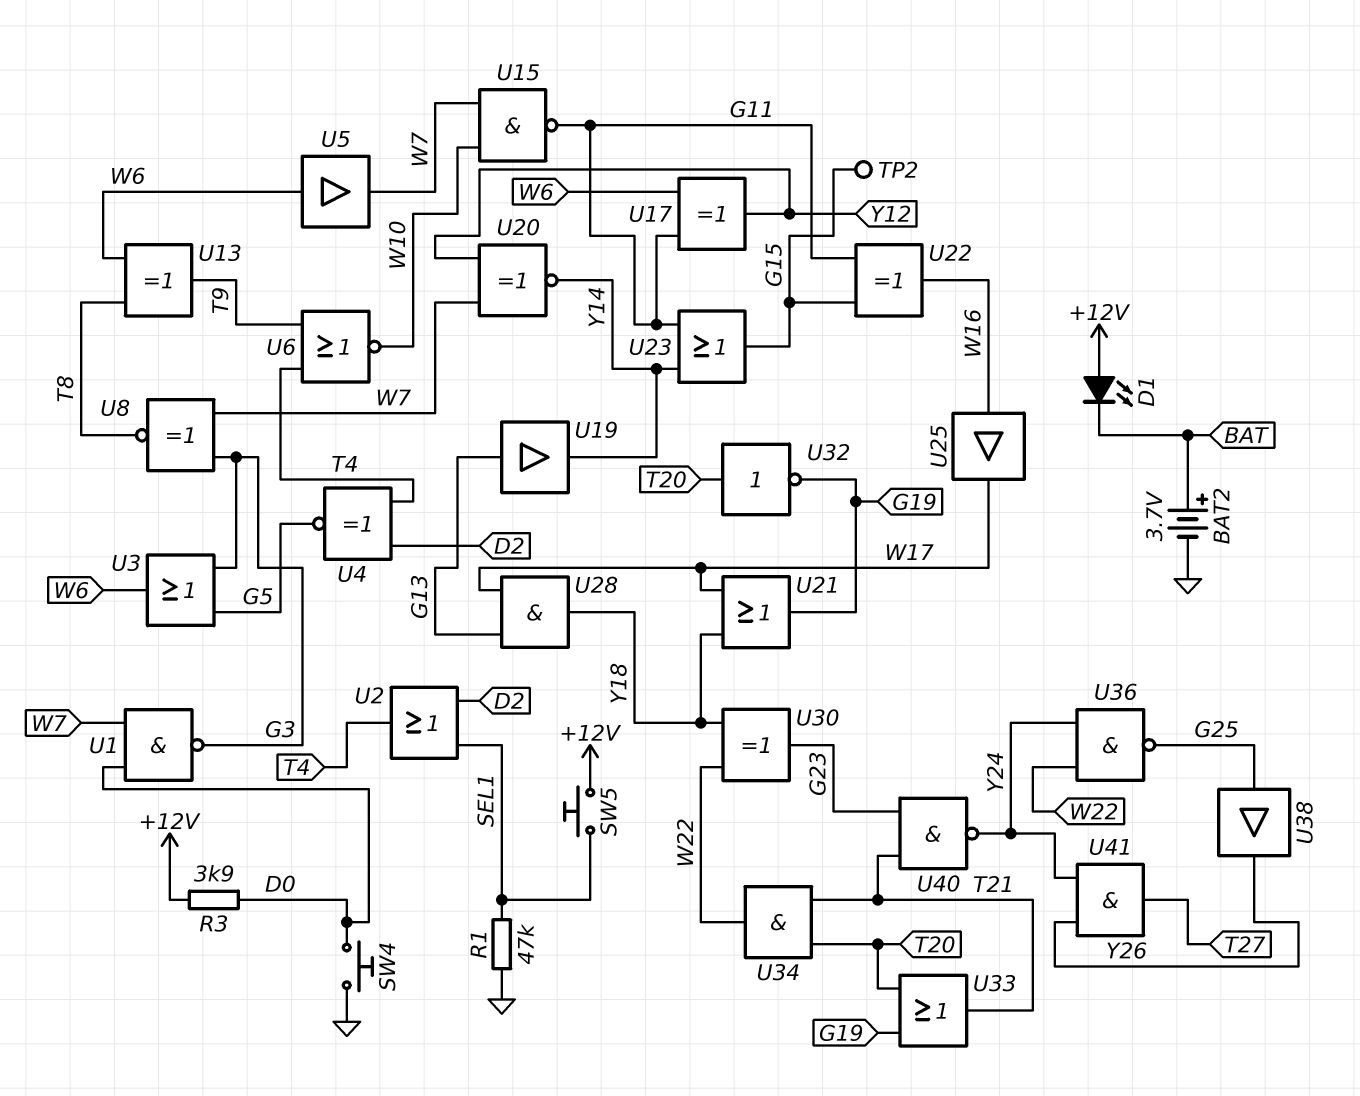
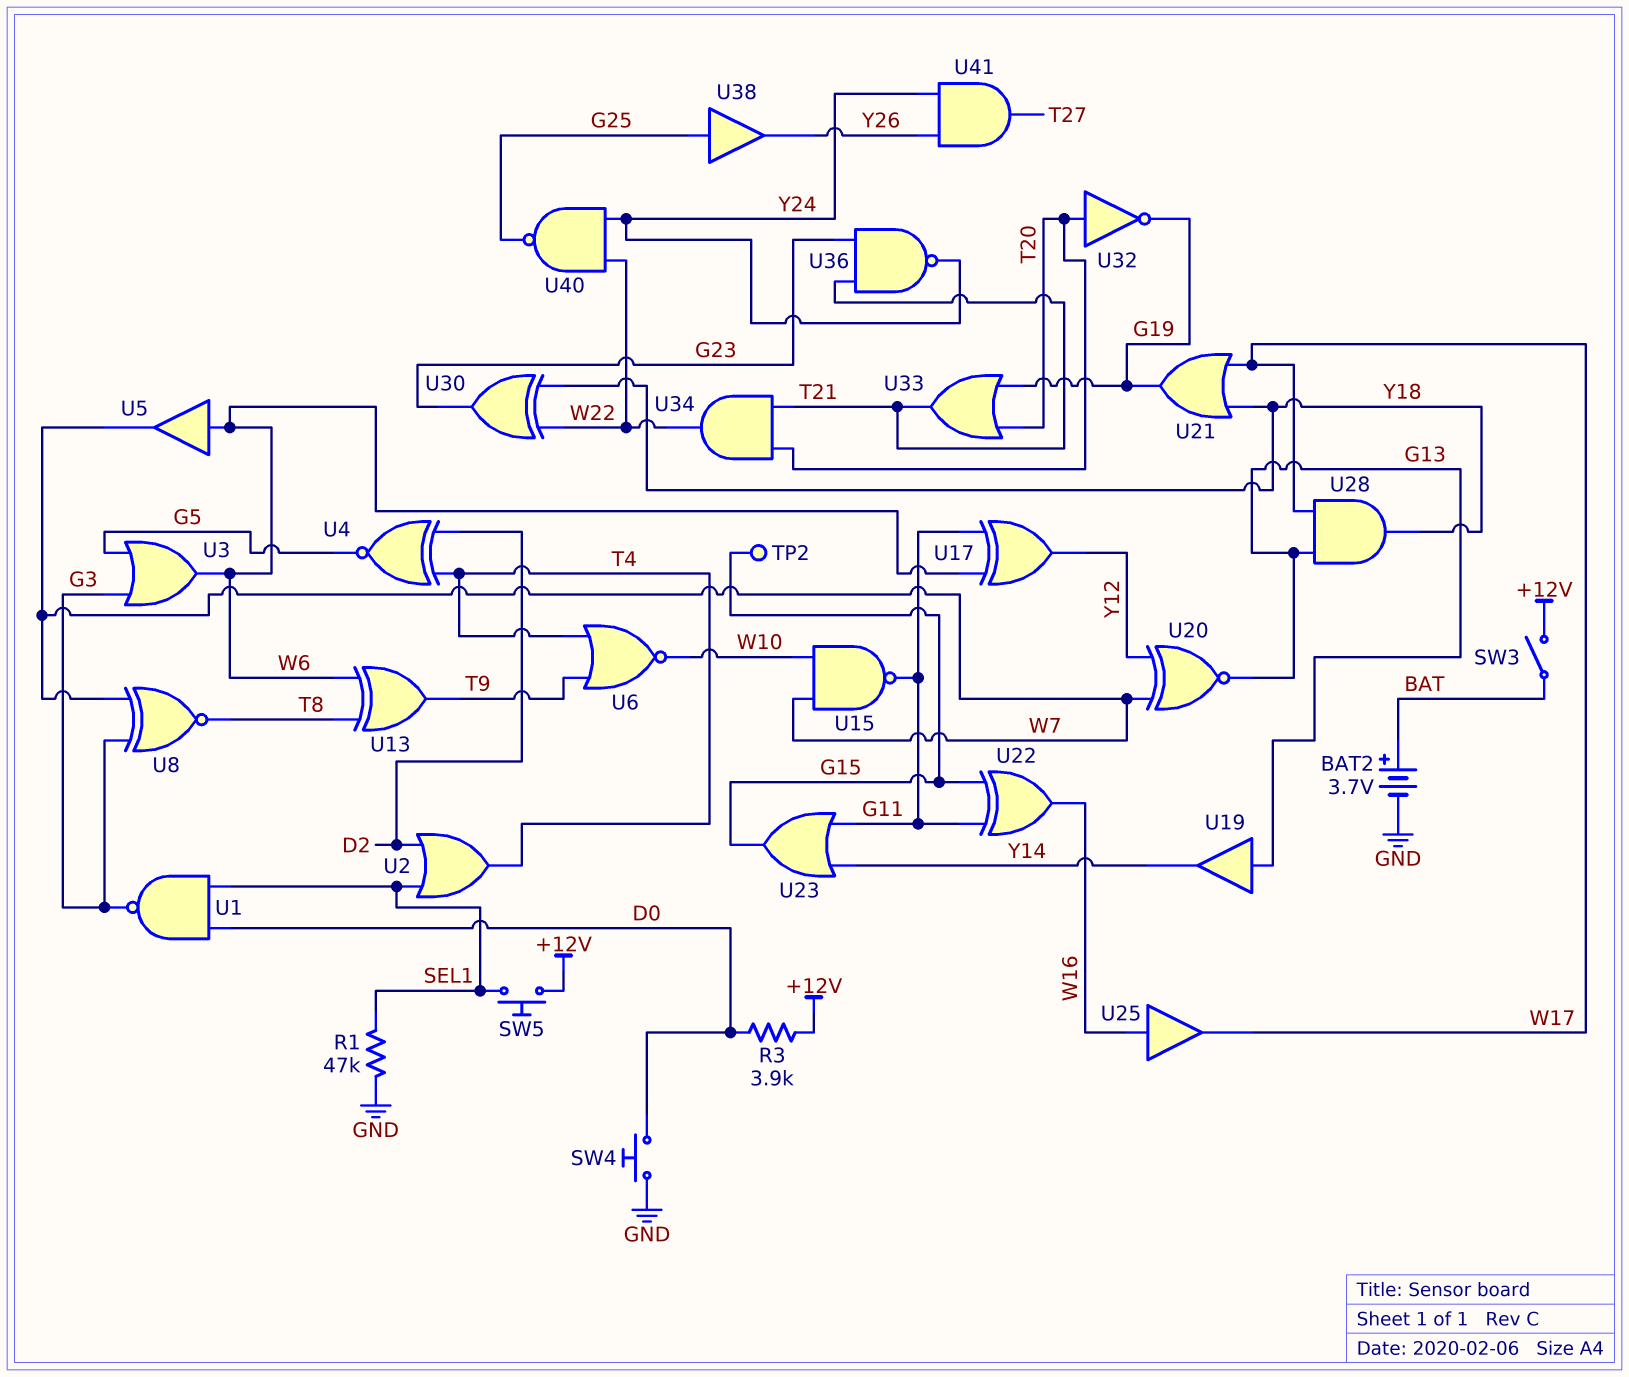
D1: LED (A +12V, K BAT) -> none
SW3: none -> switch (+12V, BAT)
U1: NAND (in D0, in W7, out G3) -> NAND (in D0, in SEL1, out G3)
U20: XNOR (in W7, in Y12, out Y14) -> XNOR (in W7, in Y12, out G13)
U36: NAND (in W22, in Y24, out G25) -> NAND (in G23, in T21, out Y24)
U40: NAND (in G23, in T21, out Y24) -> NAND (in W22, in Y24, out G25)

